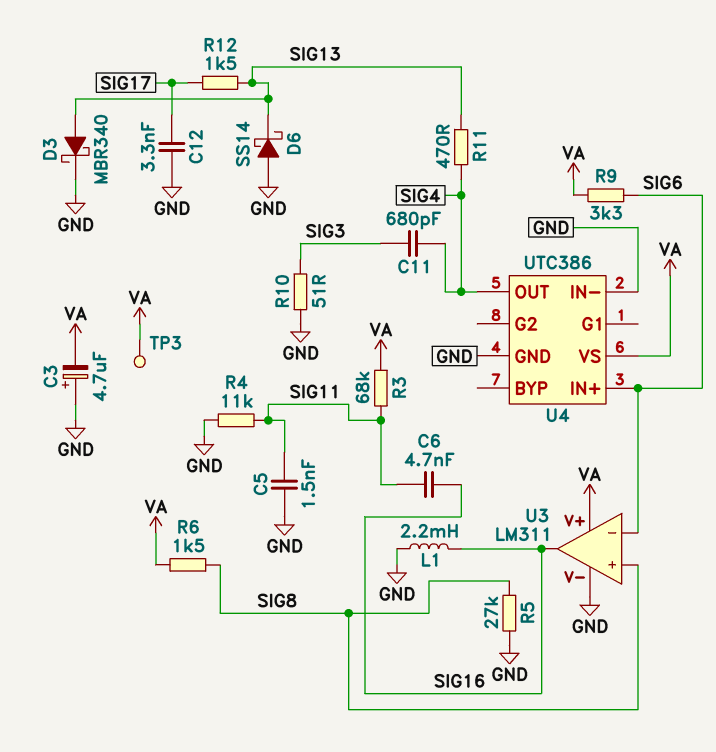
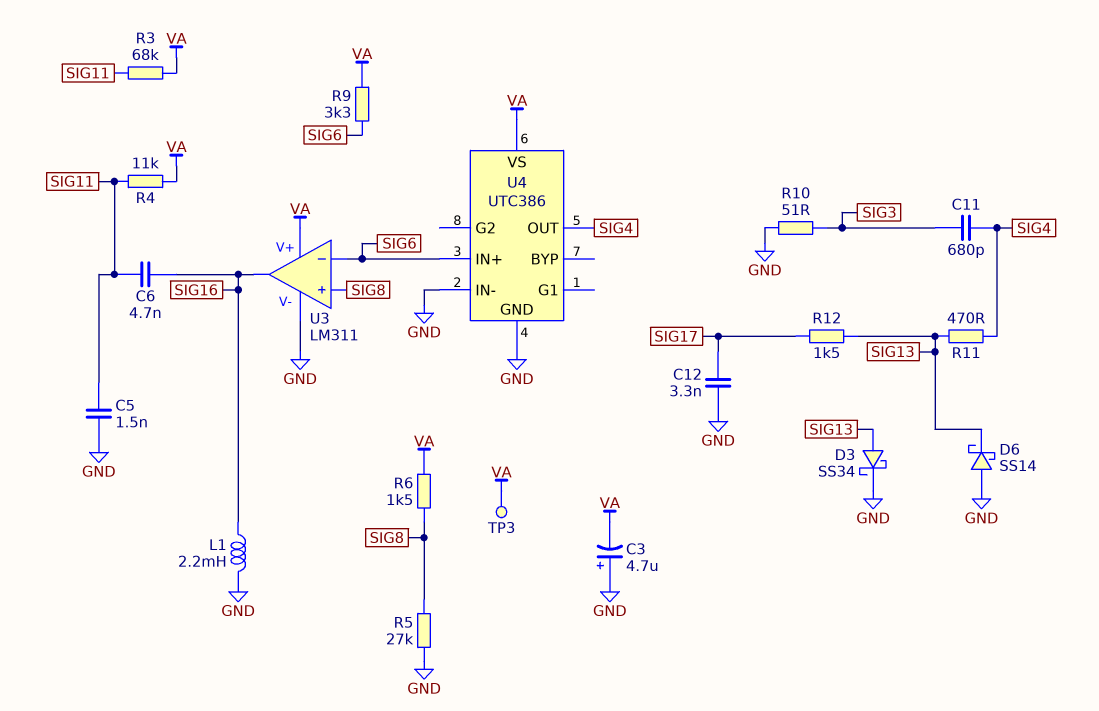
D3: schottky MBR340 (A SIG13, K GND) -> schottky SS34 (A SIG13, K GND)
R4: 11k (GND, SIG11) -> 11k (SIG11, VA)

